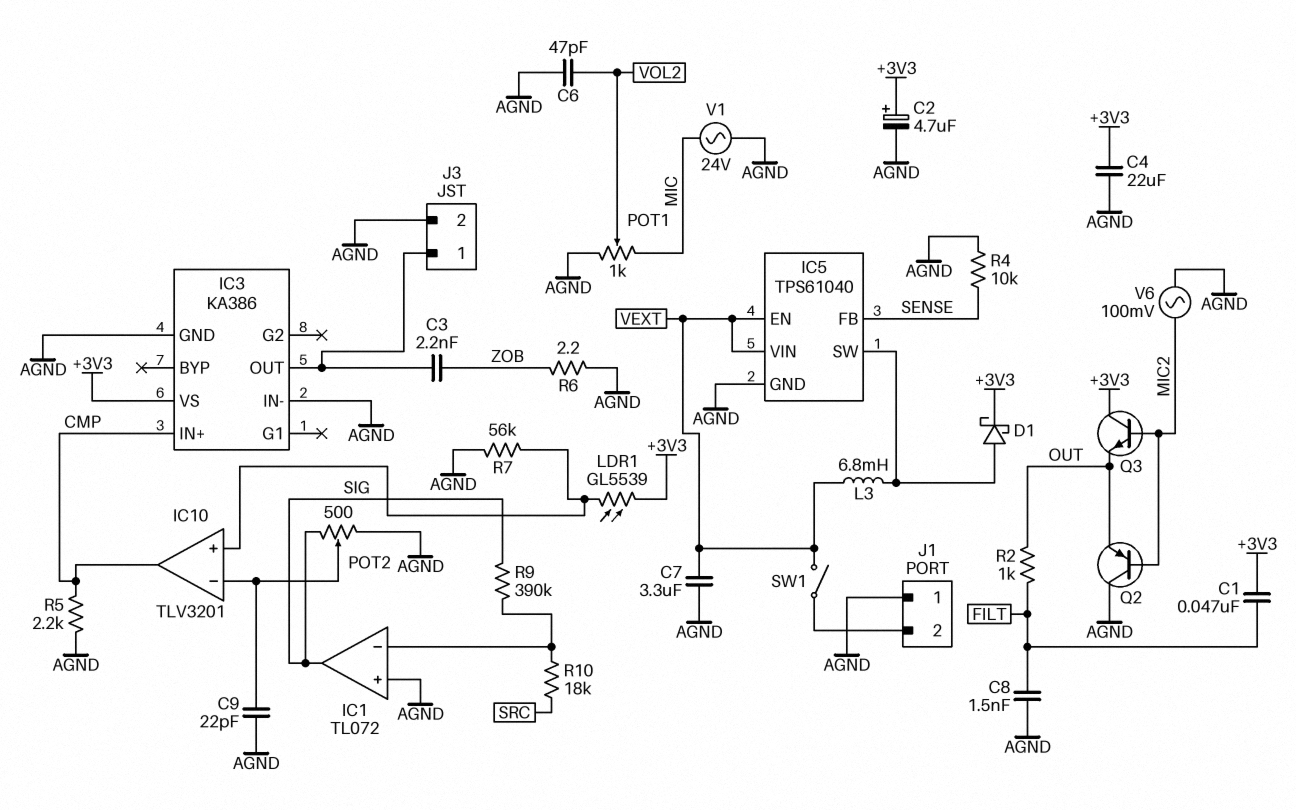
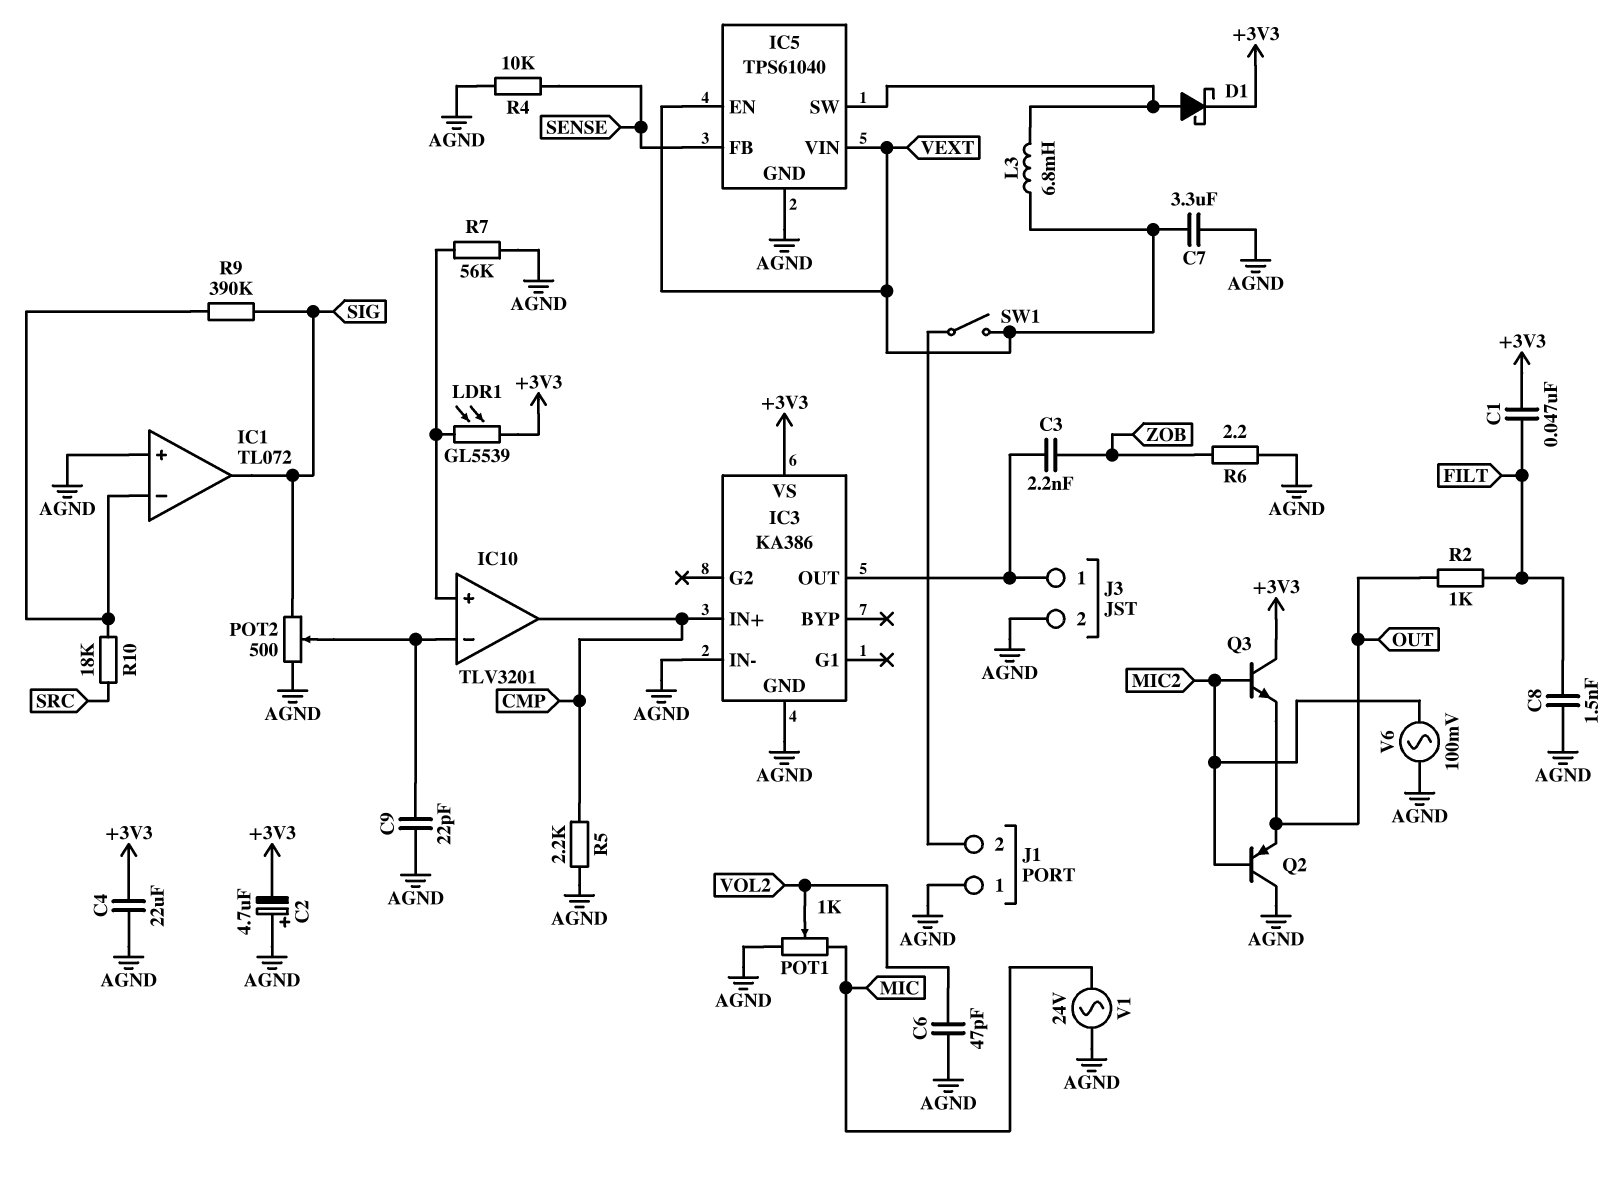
C2: 4.7uF (plus +3V3, minus AGND) -> 4.7uF (plus AGND, minus +3V3)

